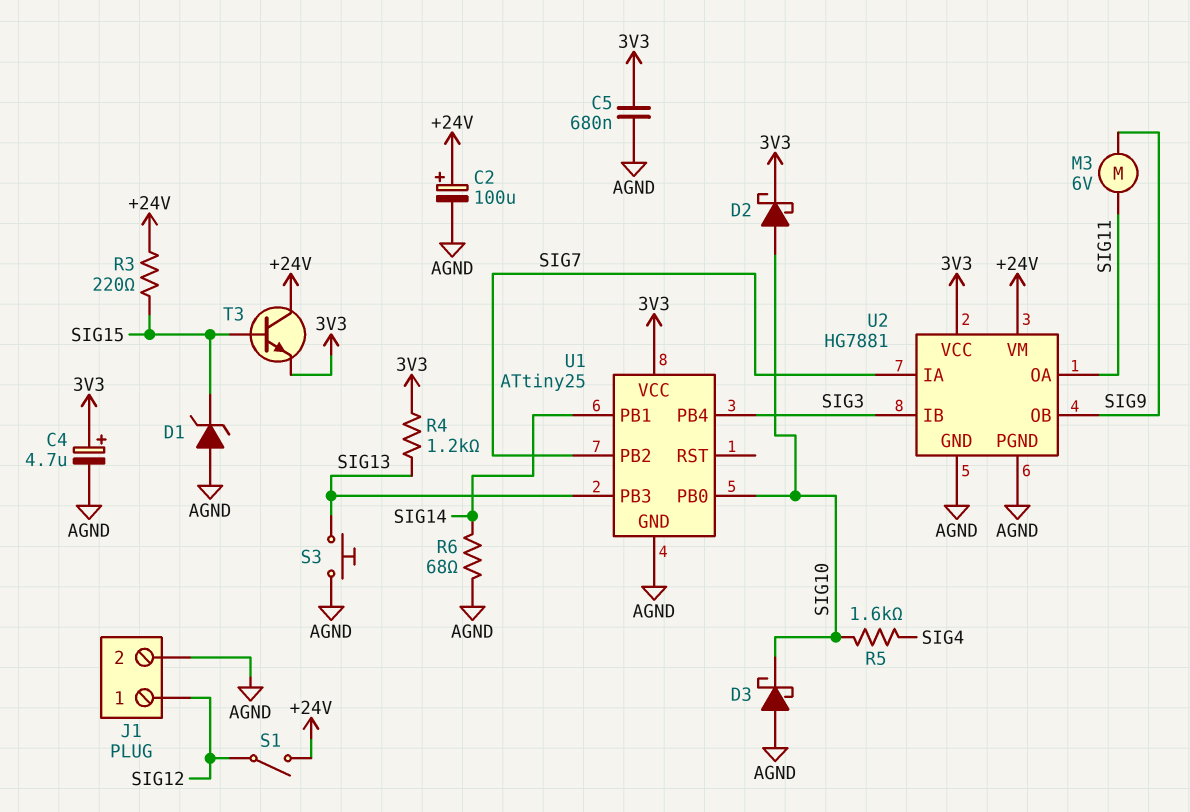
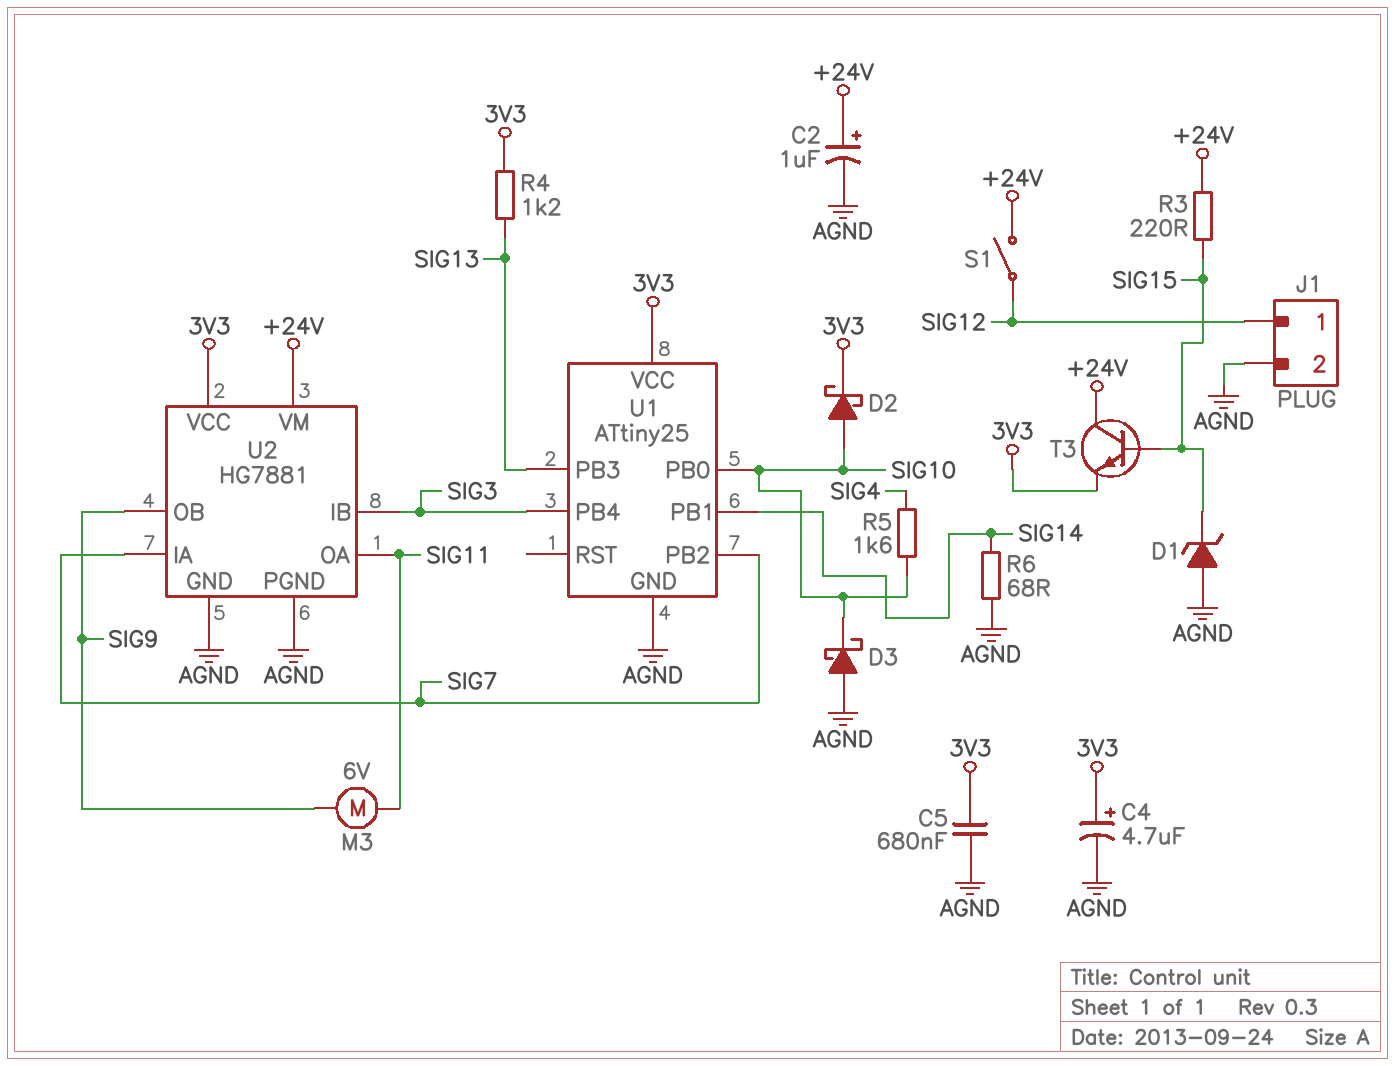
C2: 100uF (plus +24V, minus AGND) -> 1uF (plus +24V, minus AGND)
S3: button (AGND, SIG13) -> none

